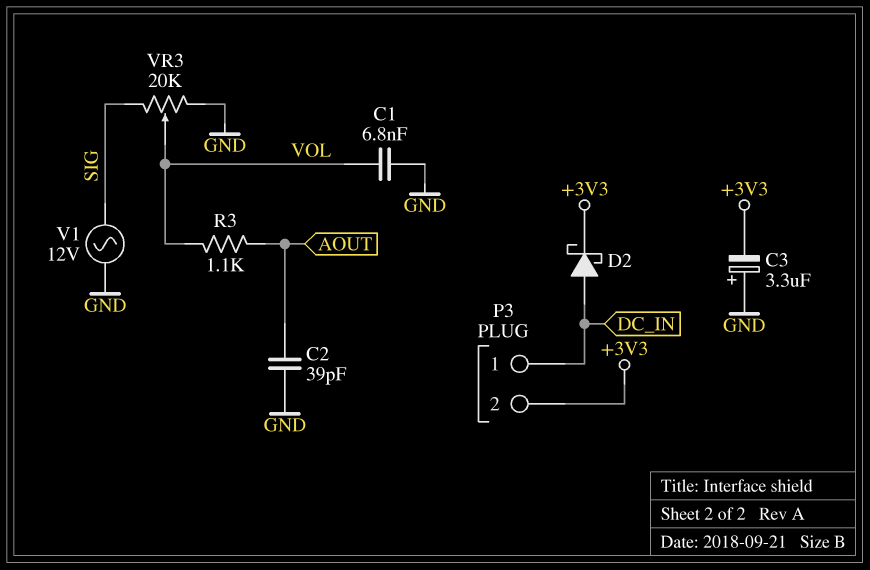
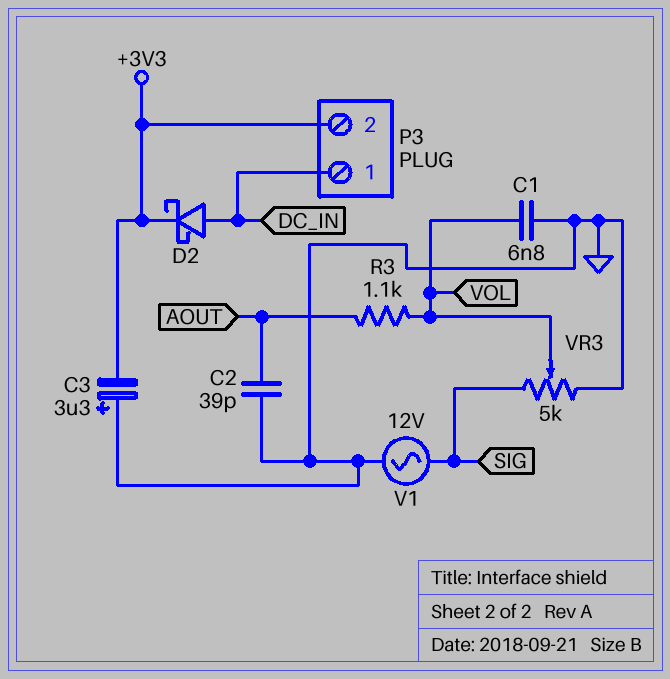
VR3: 20k (GND, SIG, wiper VOL) -> 5k (GND, SIG, wiper VOL)

